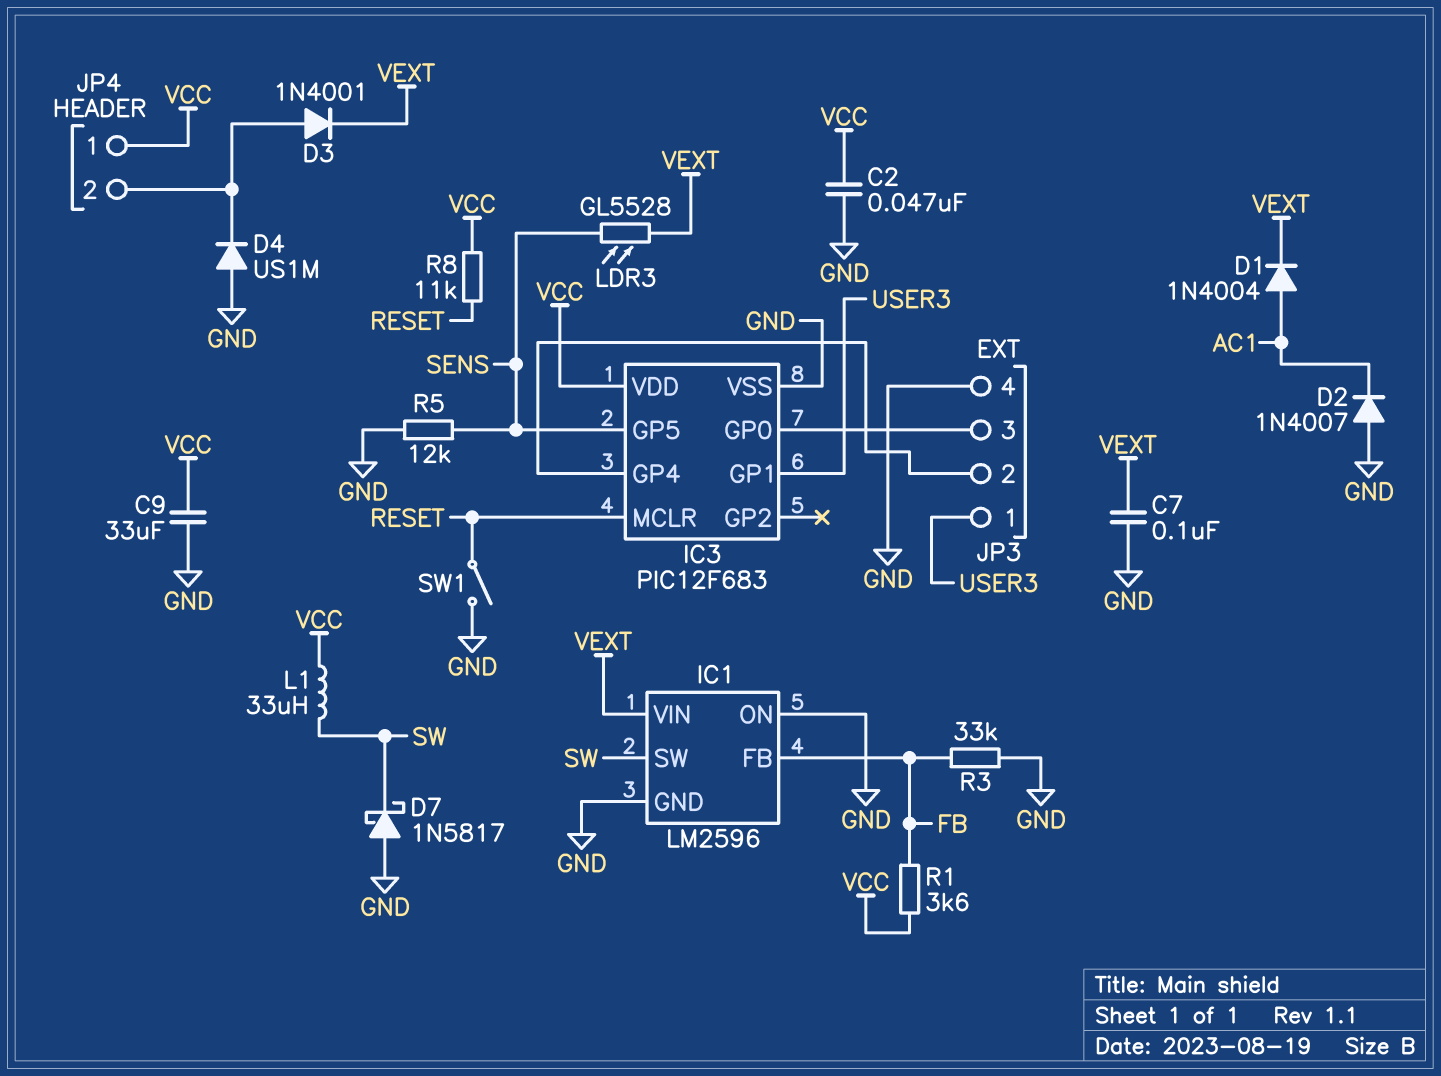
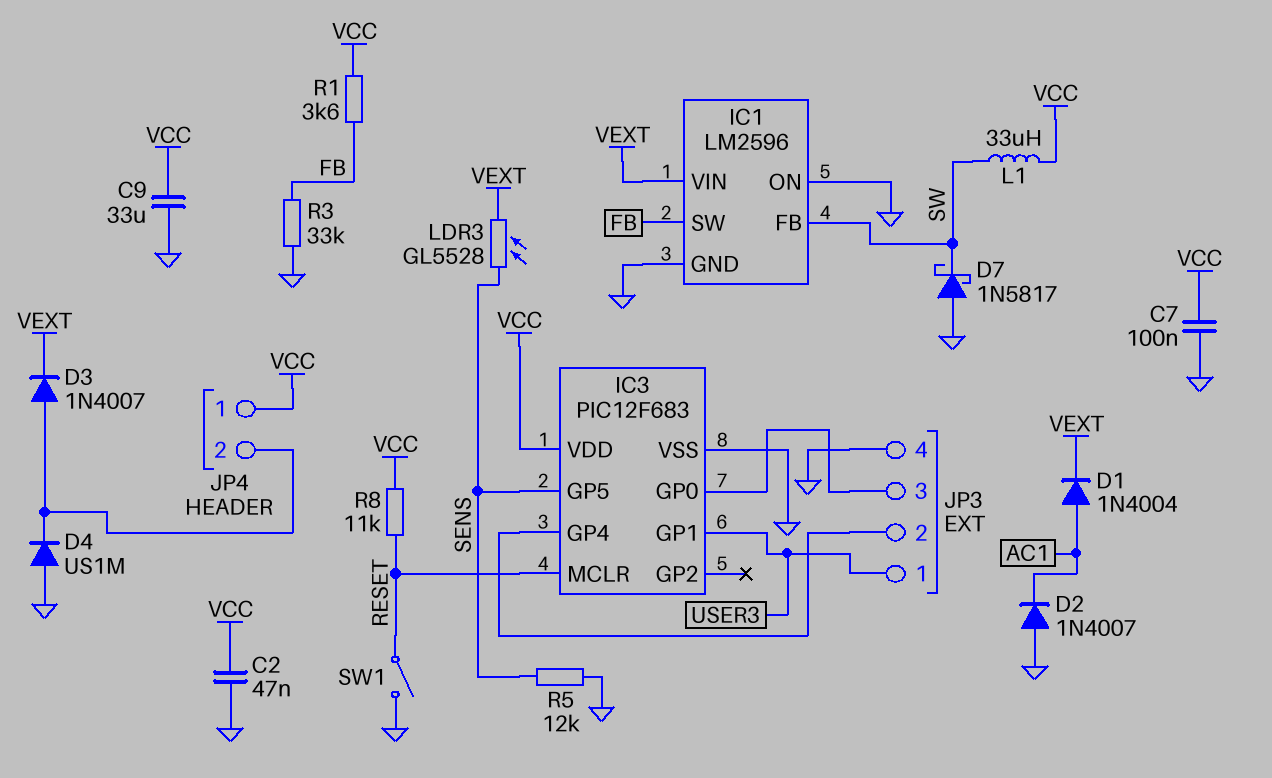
C7: 100nF (GND, VEXT) -> 100nF (GND, VCC)
D3: diode 1N4001 (A JP4/2, K VEXT) -> diode 1N4007 (A JP4/2, K VEXT)
IC1 pin FB: FB -> SW
IC1 pin SW: SW -> FB

